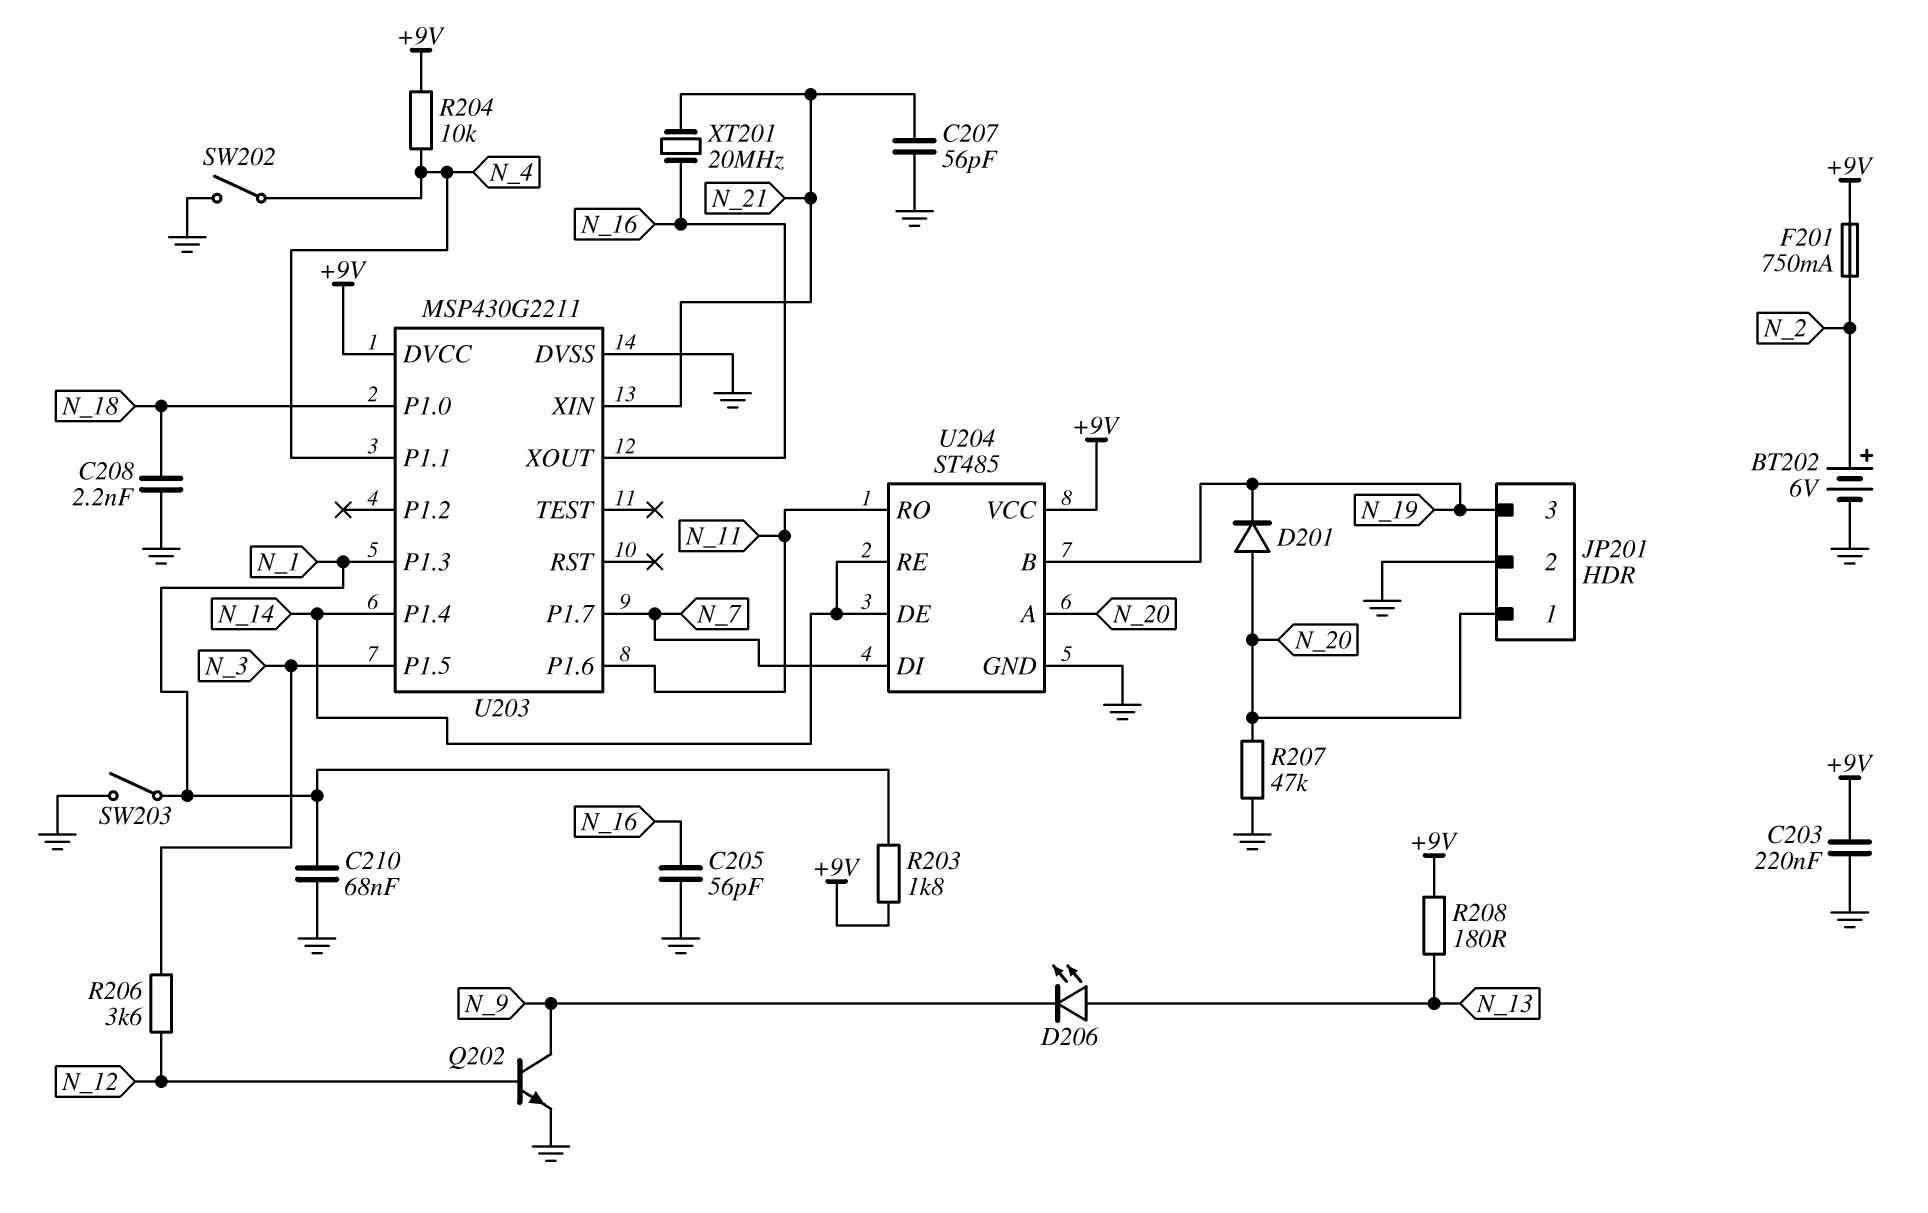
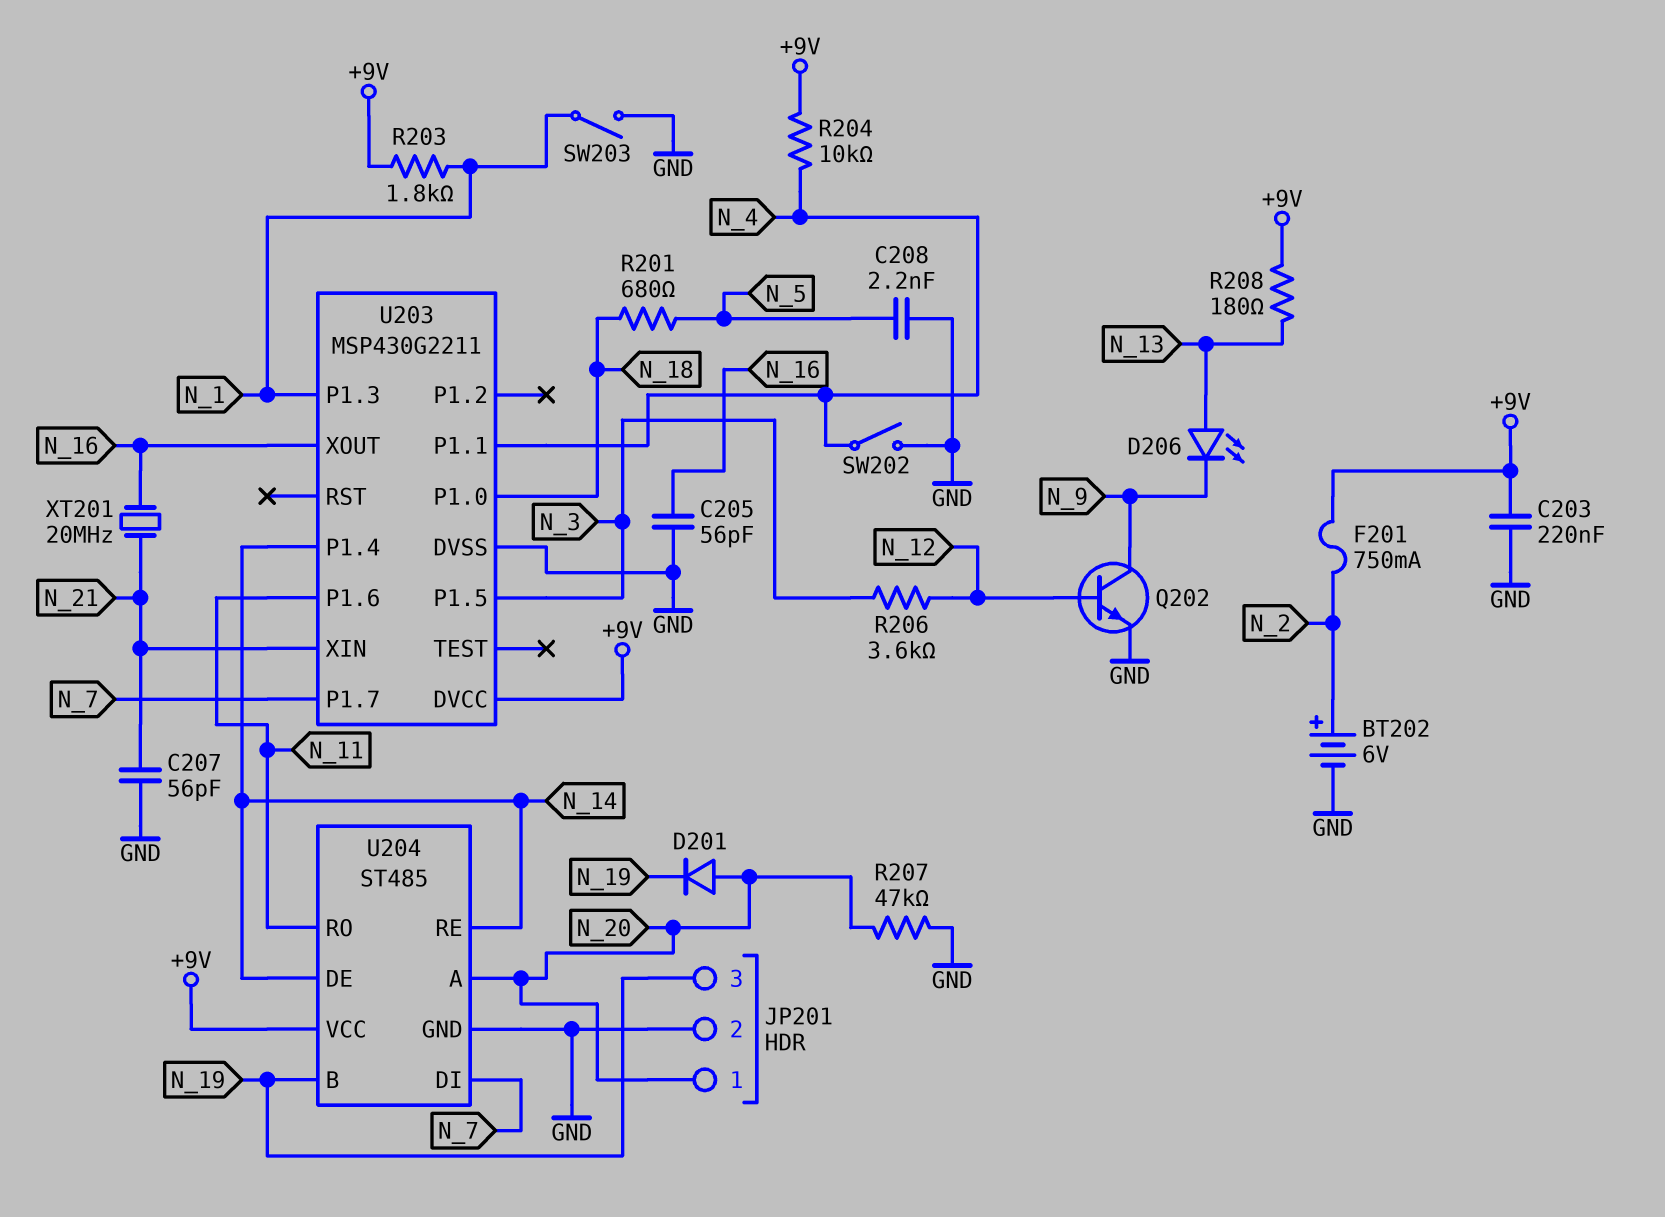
C208: 2.2nF (GND, N_18) -> 2.2nF (GND, N_5)
C210: 68nF (GND, N_1) -> none
R201: none -> 680 (N_5, N_18)

